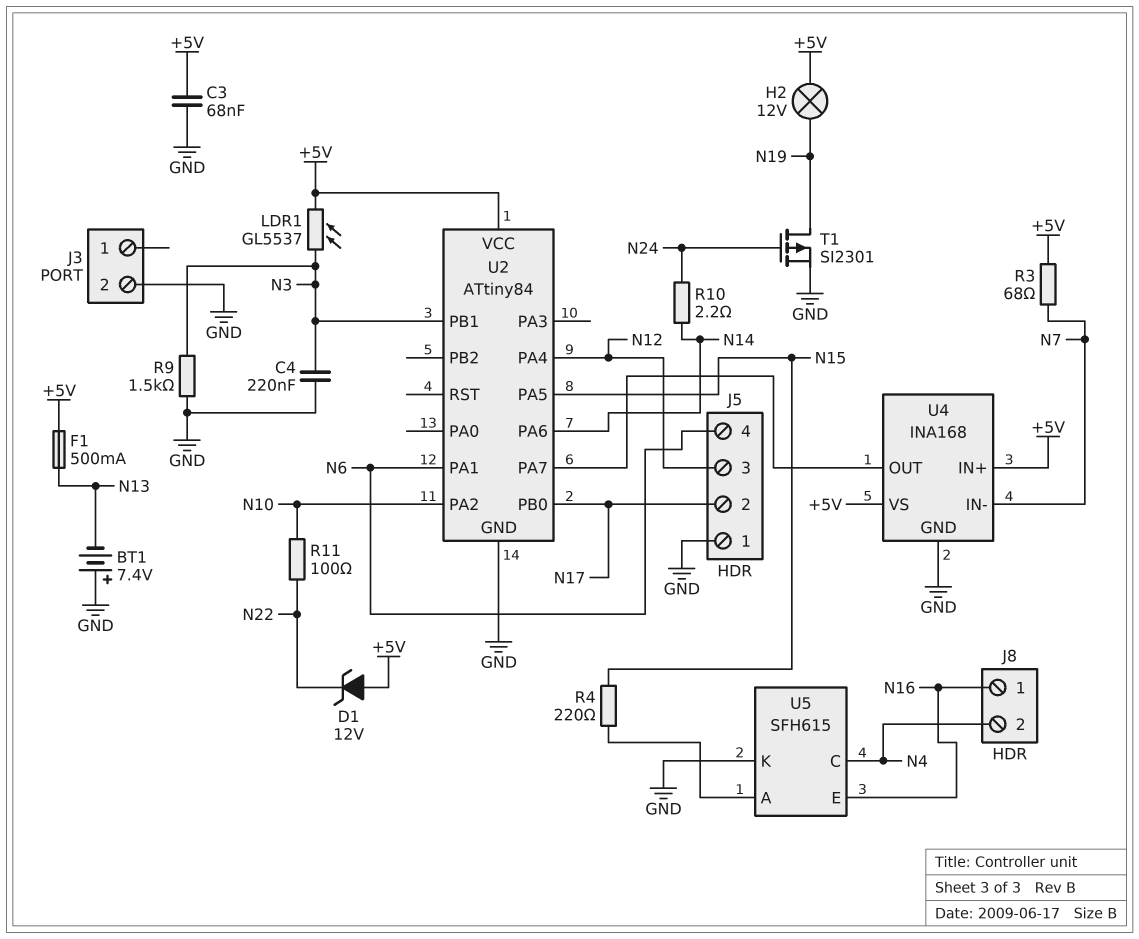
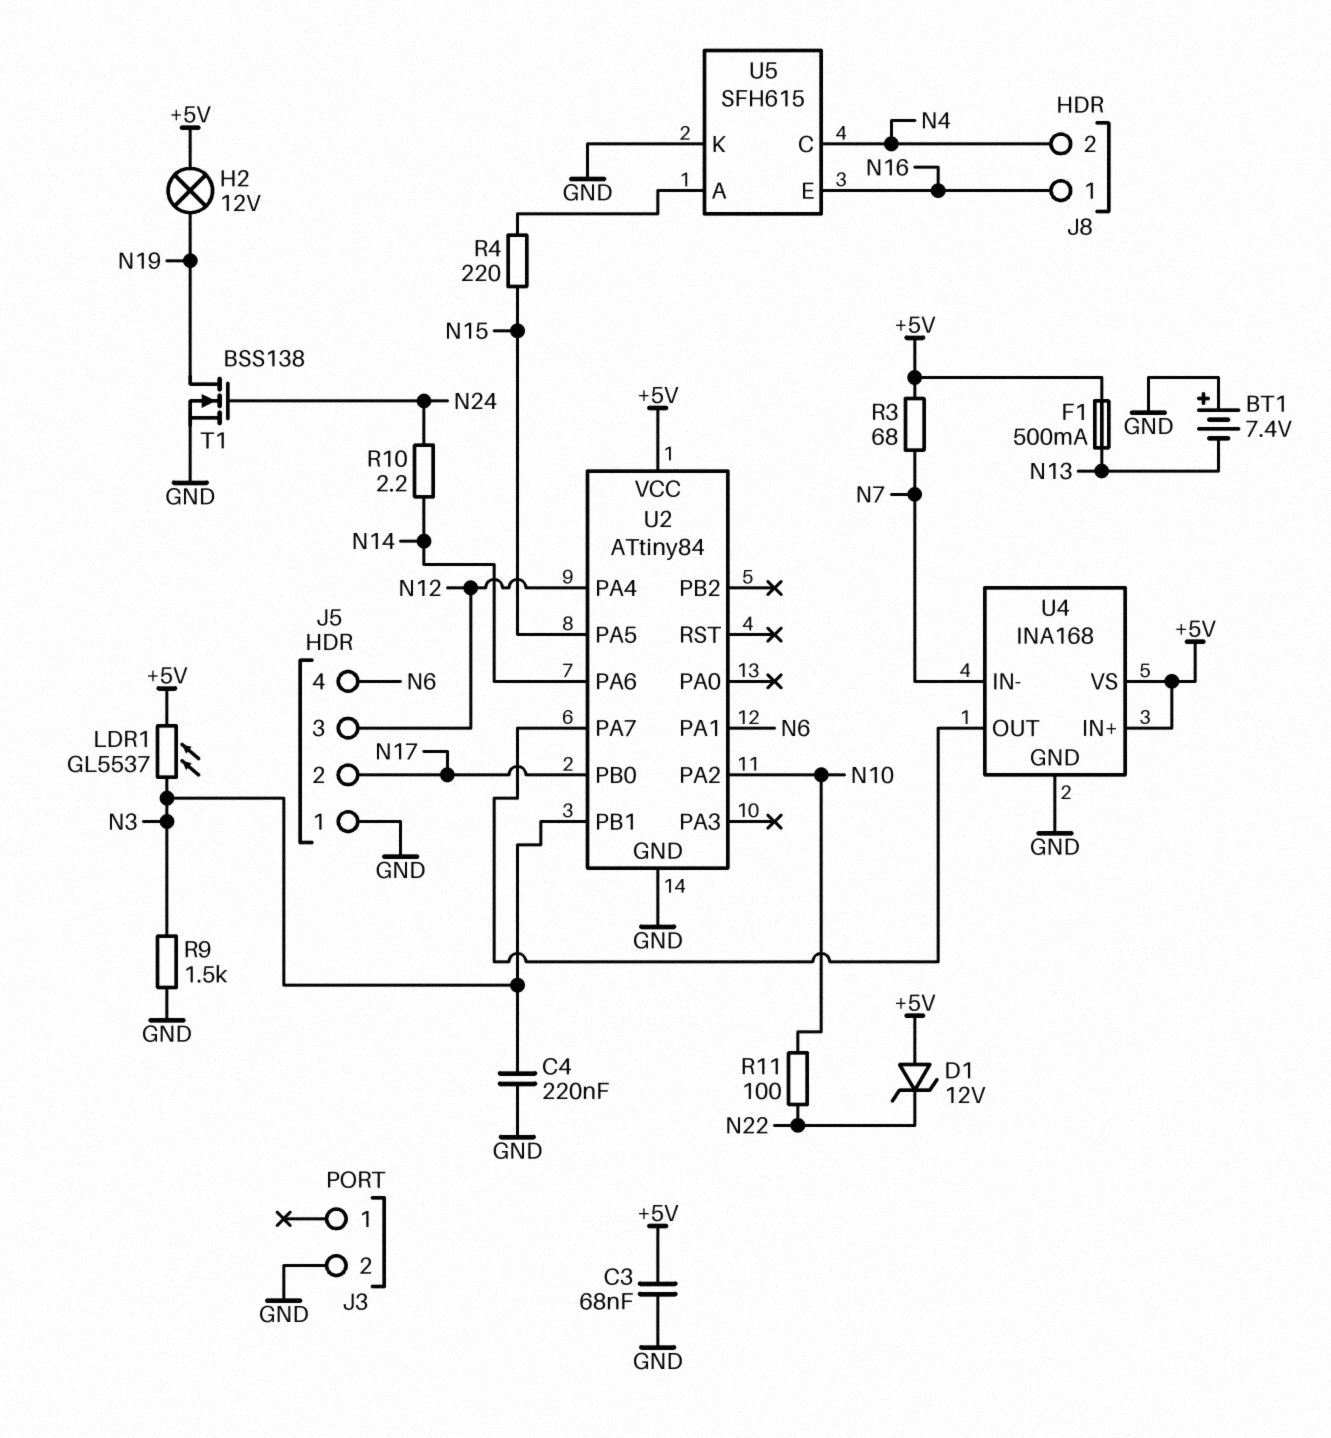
T1: PMOS SI2301 (G N24, D N19, S GND) -> NMOS BSS138 (G N24, D N19, S GND)

